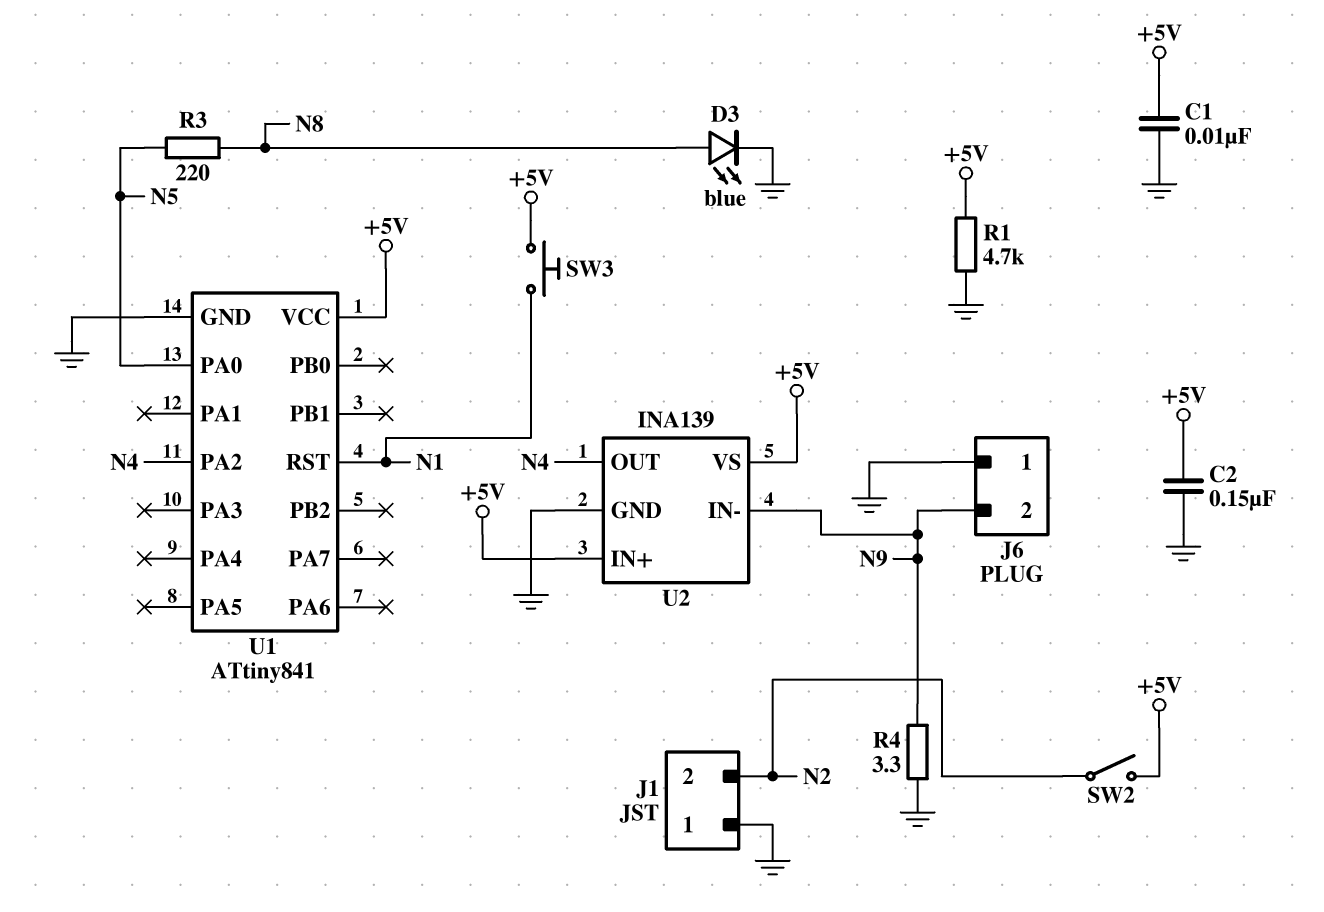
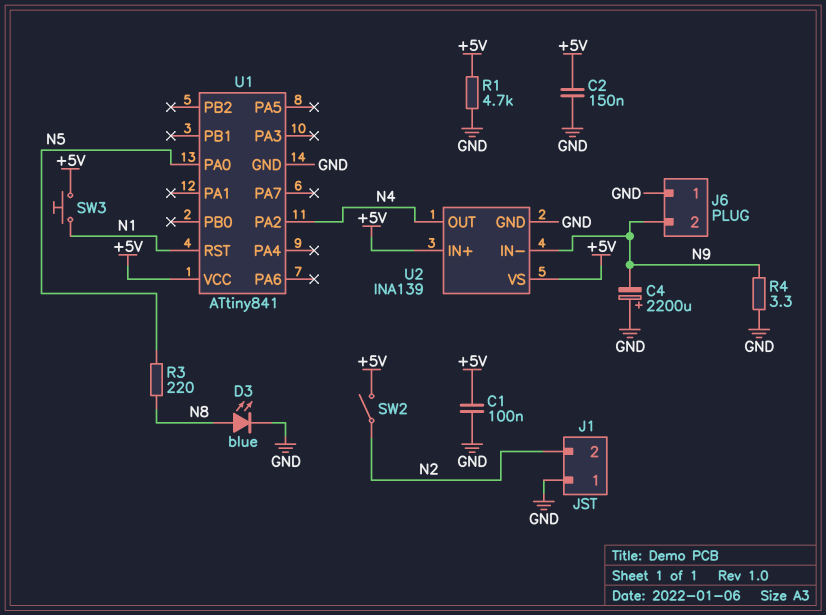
C1: 10nF (+5V, GND) -> 100nF (+5V, GND)
C4: none -> 2200uF (plus GND, minus N9)

